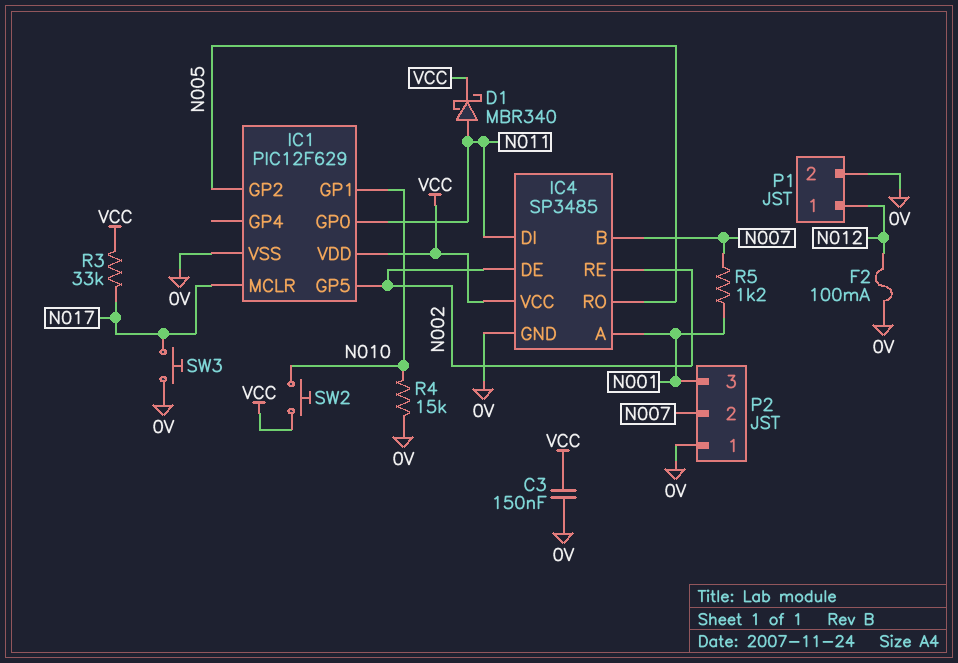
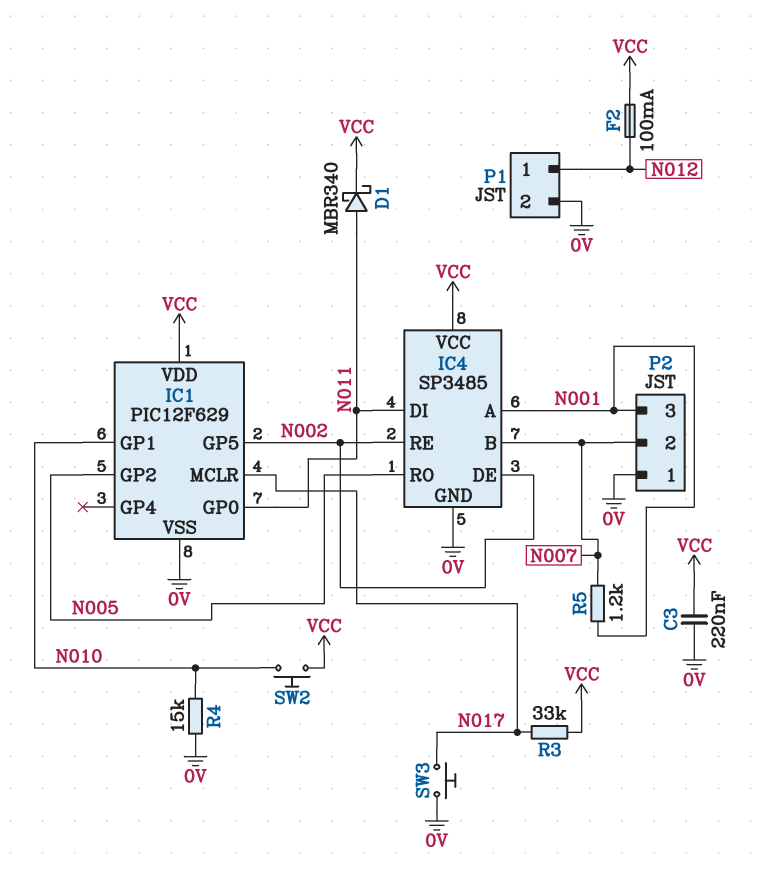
C3: 150nF (0V, VCC) -> 220nF (0V, VCC)
F2: 100mA (0V, N012) -> 100mA (N012, VCC)

